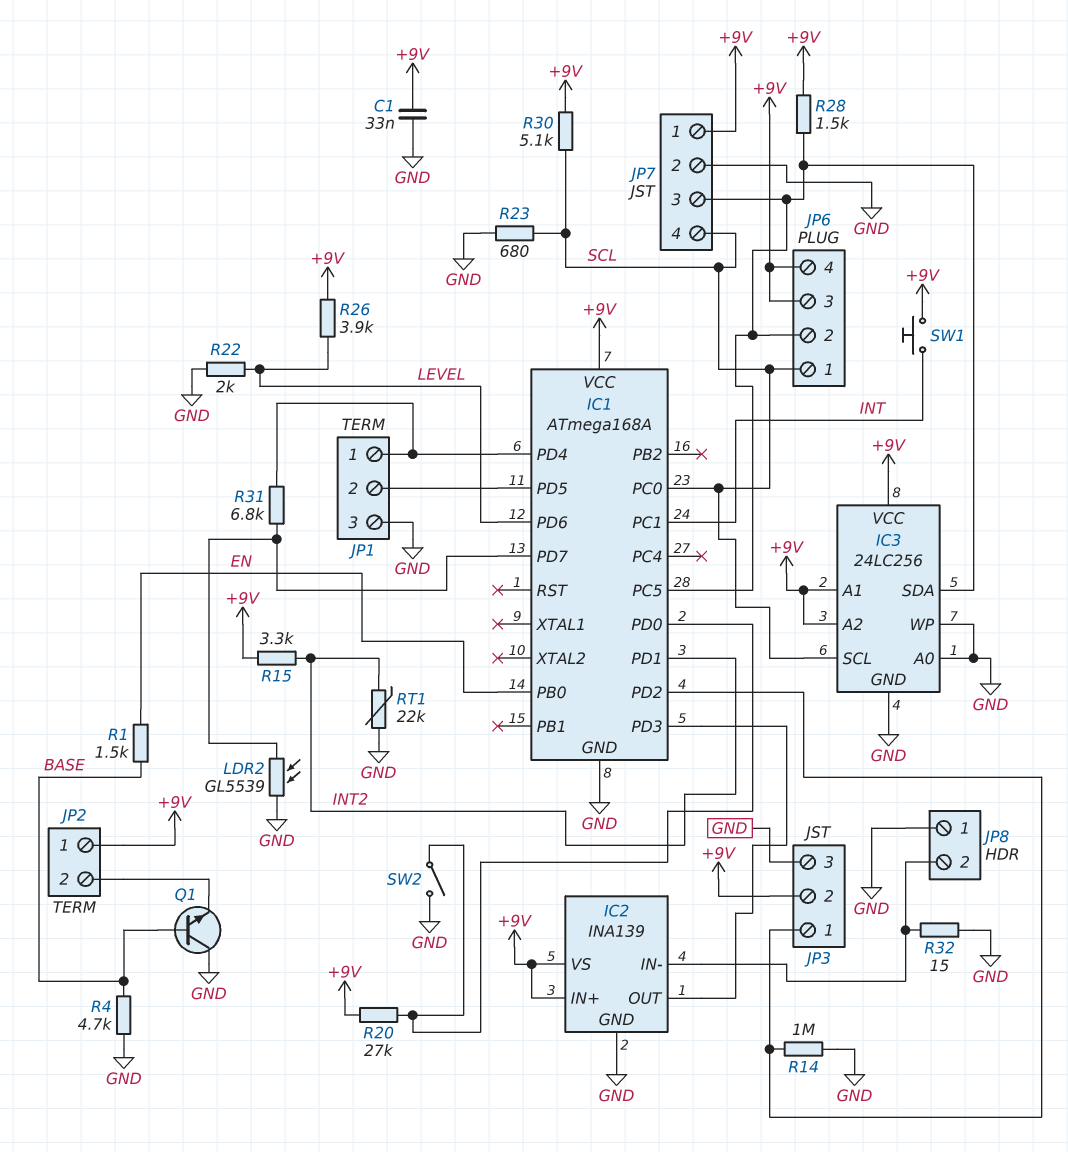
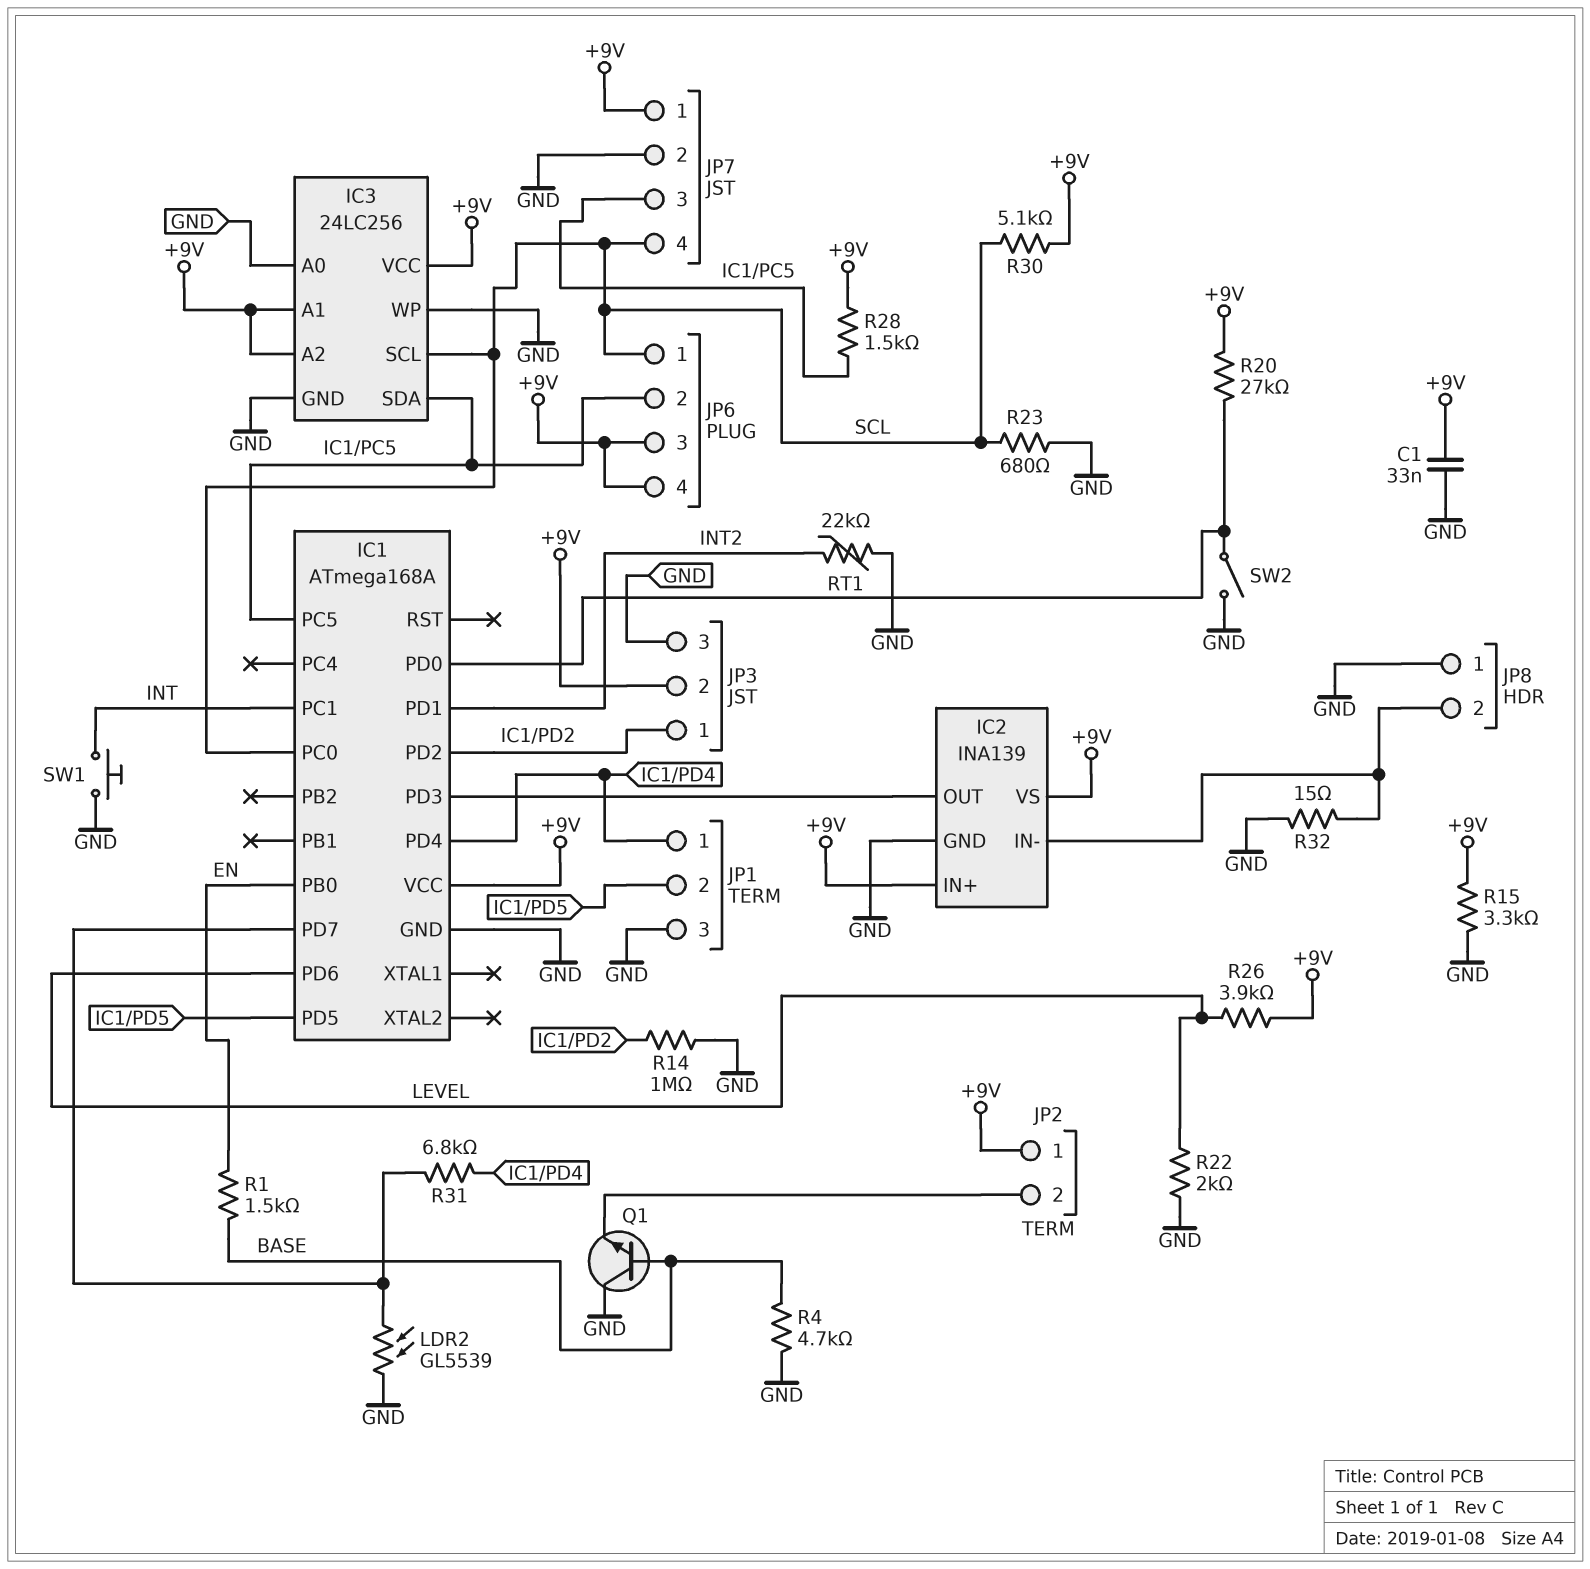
R15: 3.3k (+9V, INT2) -> 3.3k (+9V, GND)
SW1: button (+9V, INT) -> button (GND, INT)

